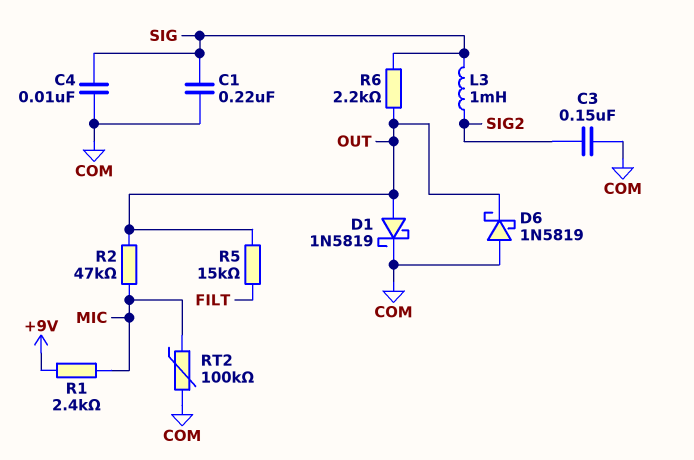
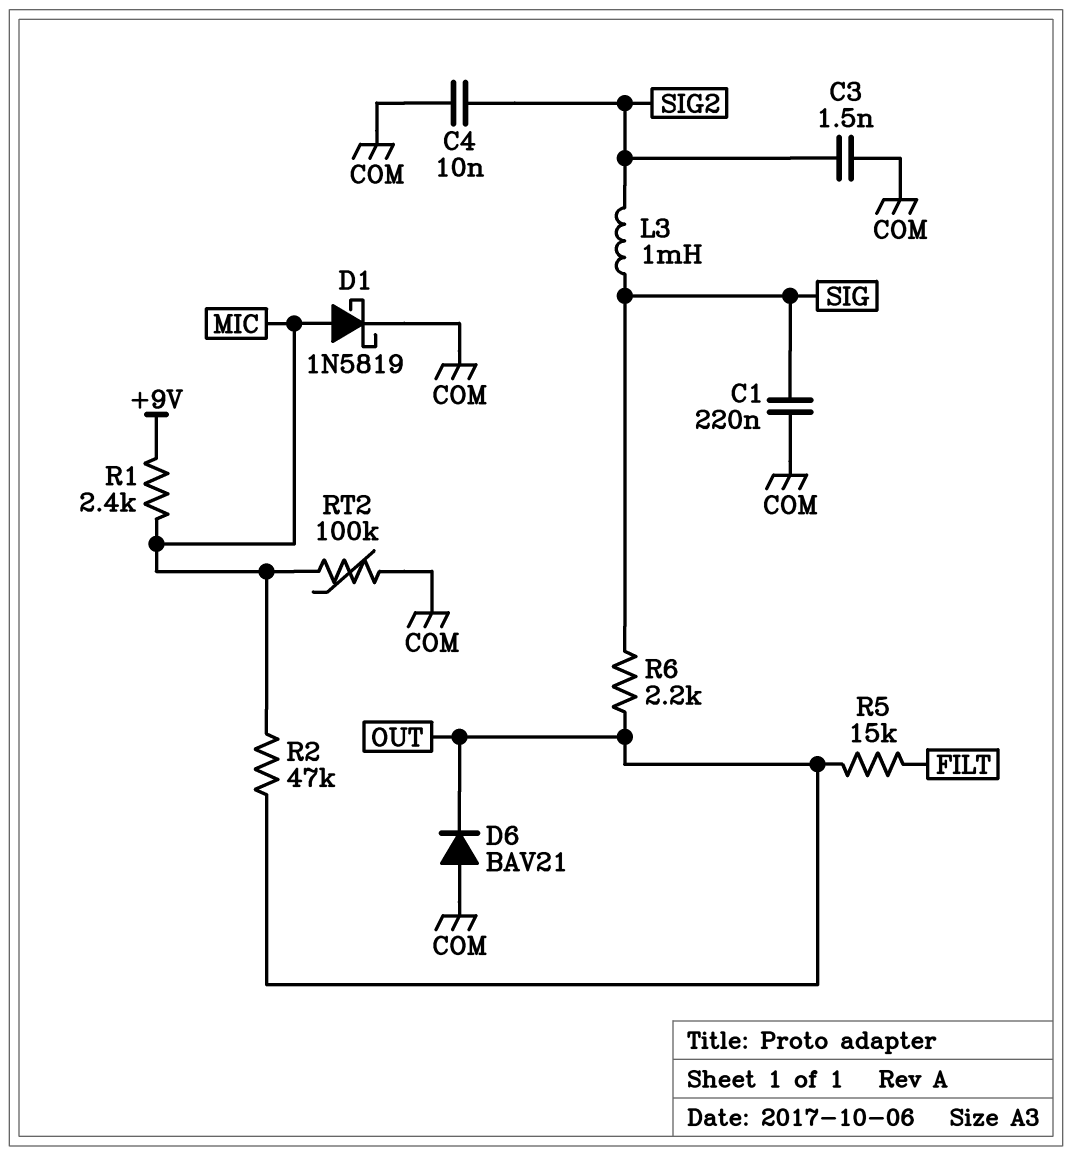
C3: 150nF (COM, SIG2) -> 1.5nF (COM, SIG2)
C4: 10nF (COM, SIG) -> 10nF (COM, SIG2)
D1: schottky 1N5819 (A OUT, K COM) -> schottky 1N5819 (A MIC, K COM)
D6: schottky 1N5819 (A COM, K OUT) -> diode BAV21 (A COM, K OUT)

